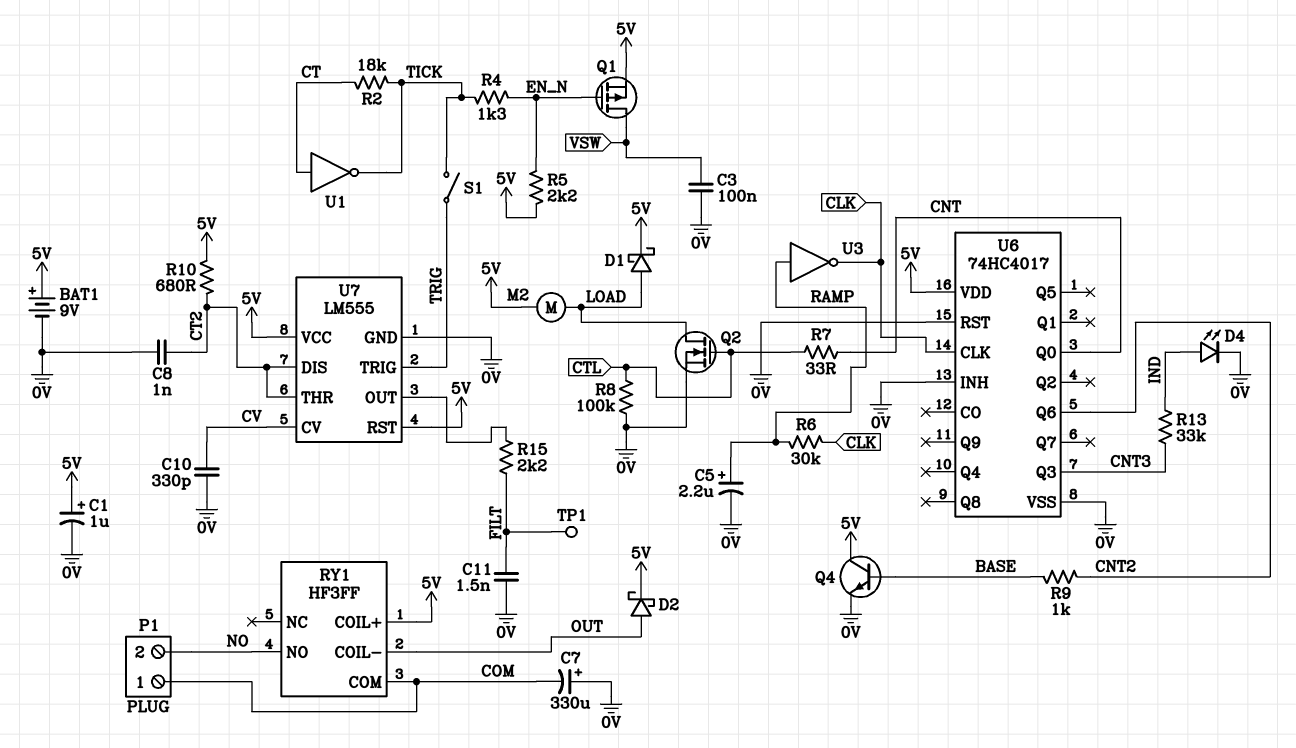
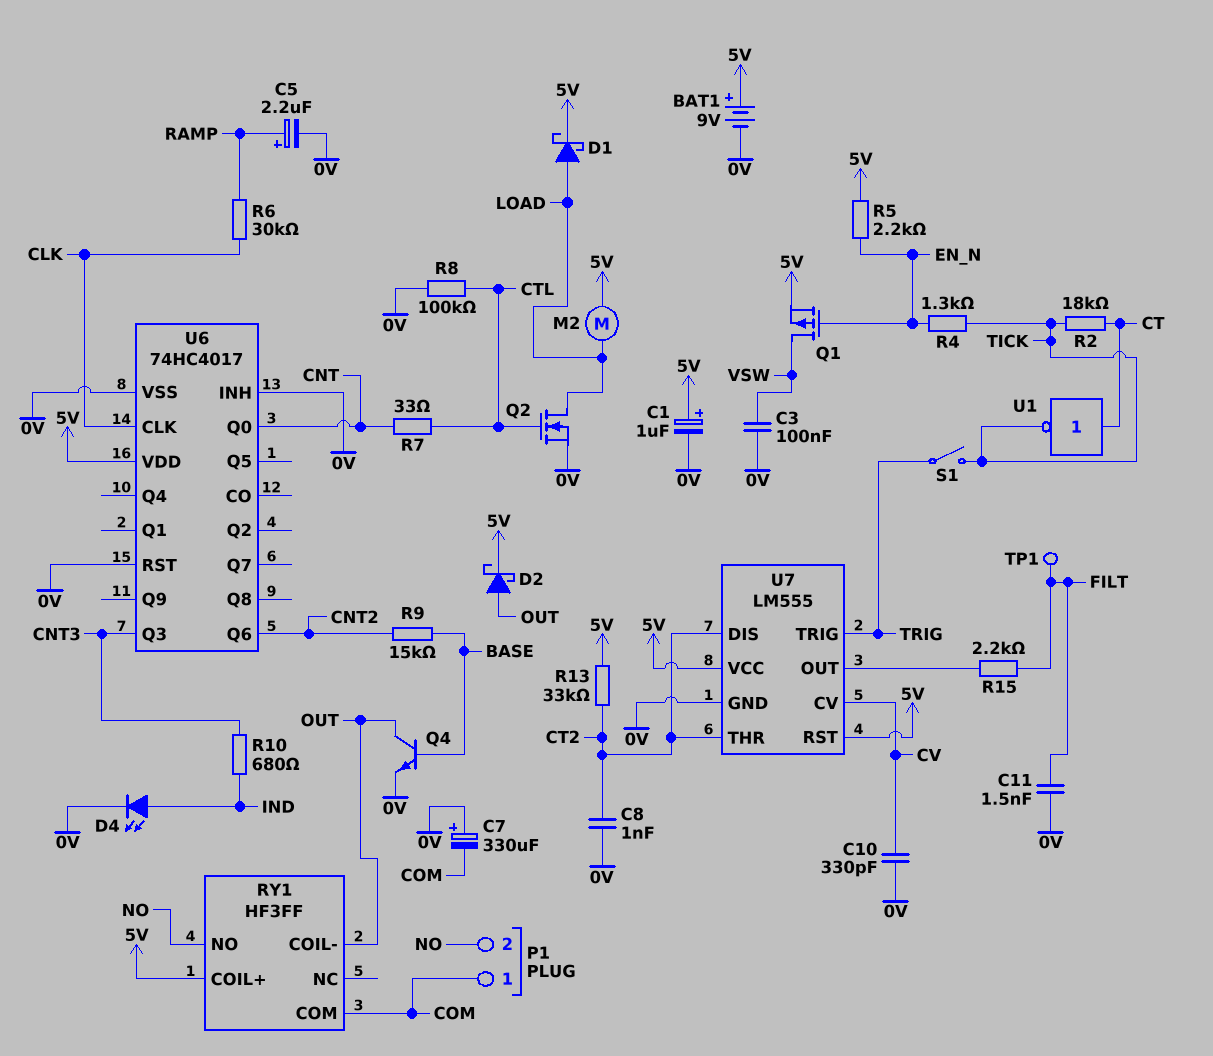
Q4: NPN (B BASE, C 5V, E 0V) -> NPN (B BASE, C OUT, E 0V)
R9: 1k (BASE, CNT2) -> 15k (BASE, CNT2)
R10: 680 (5V, CT2) -> 680 (CNT3, IND)
R13: 33k (CNT3, IND) -> 33k (5V, CT2)
U3: NOT (in RAMP, out CLK) -> none

